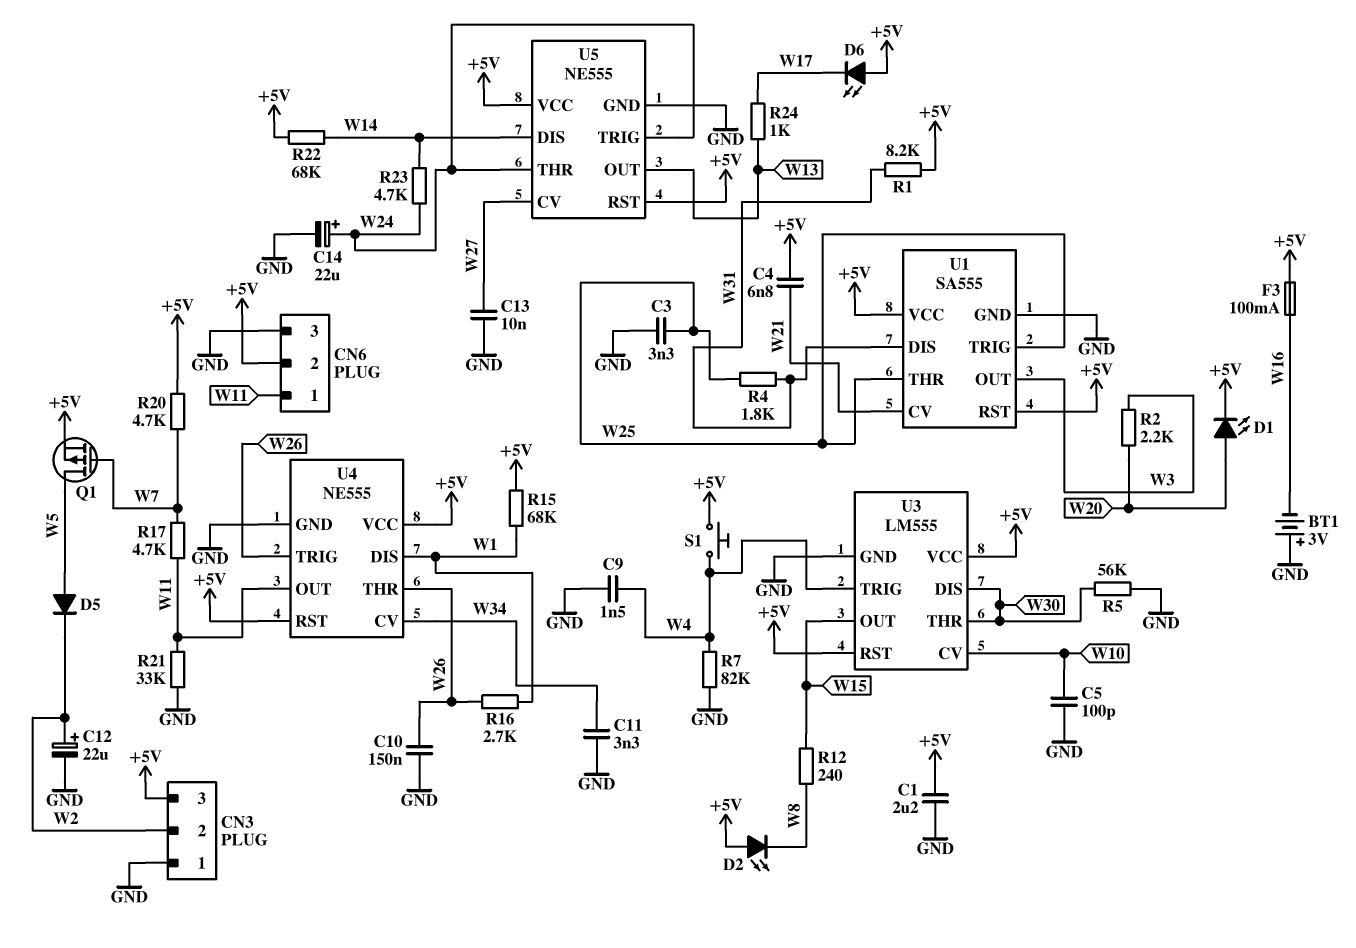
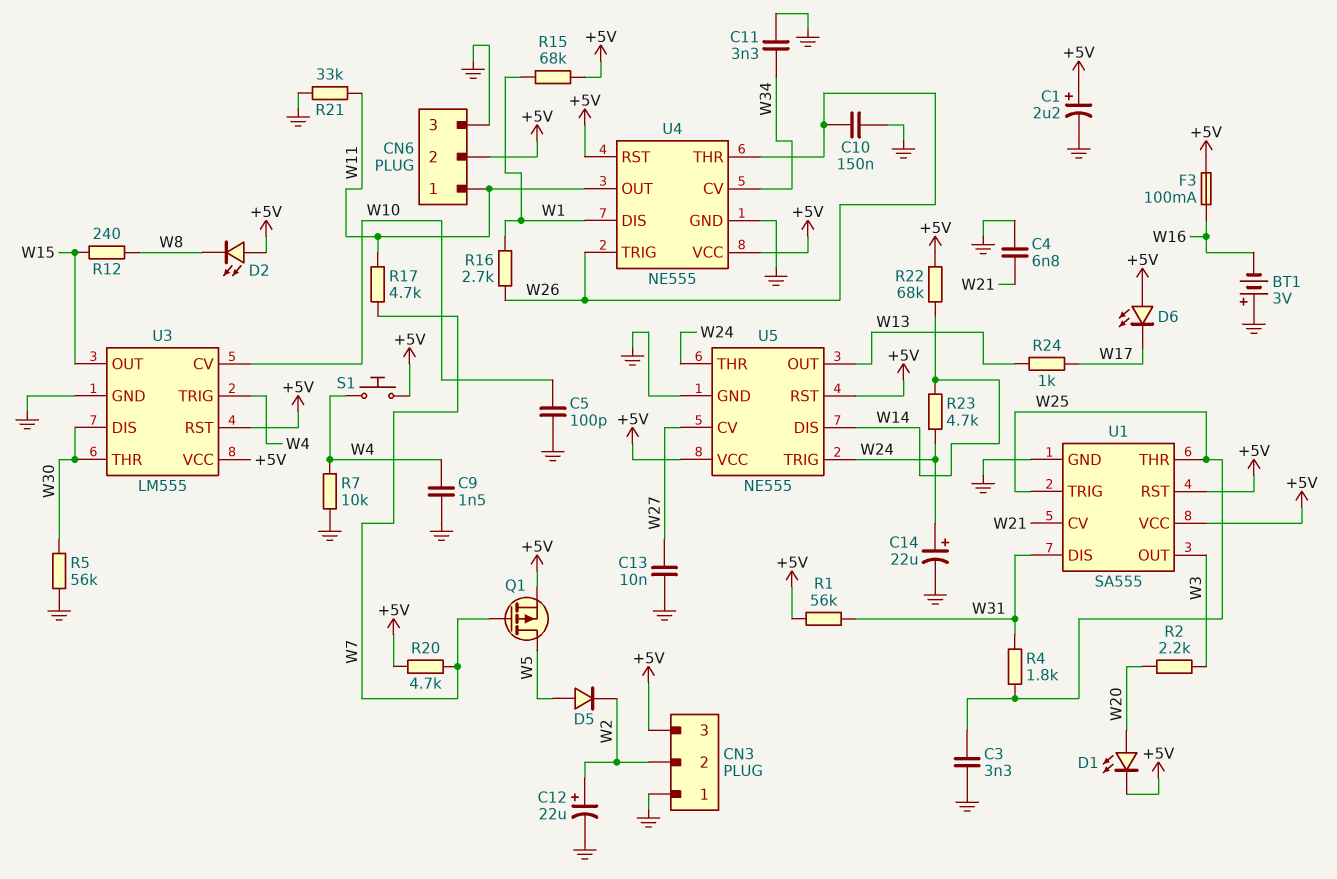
C1: 2.2uF (+5V, GND) -> 2.2uF (plus +5V, minus GND)
C4: 6.8nF (+5V, W21) -> 6.8nF (GND, W21)
R1: 8.2k (+5V, W31) -> 56k (+5V, W31)
R7: 82k (GND, W4) -> 10k (GND, W4)

